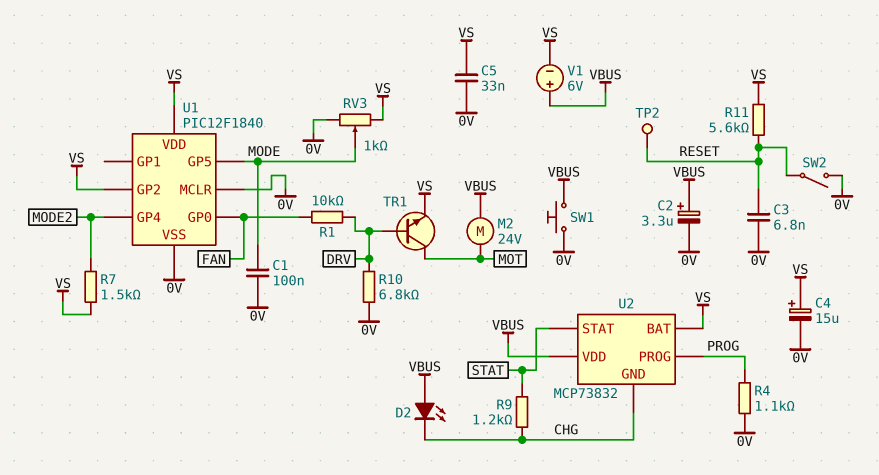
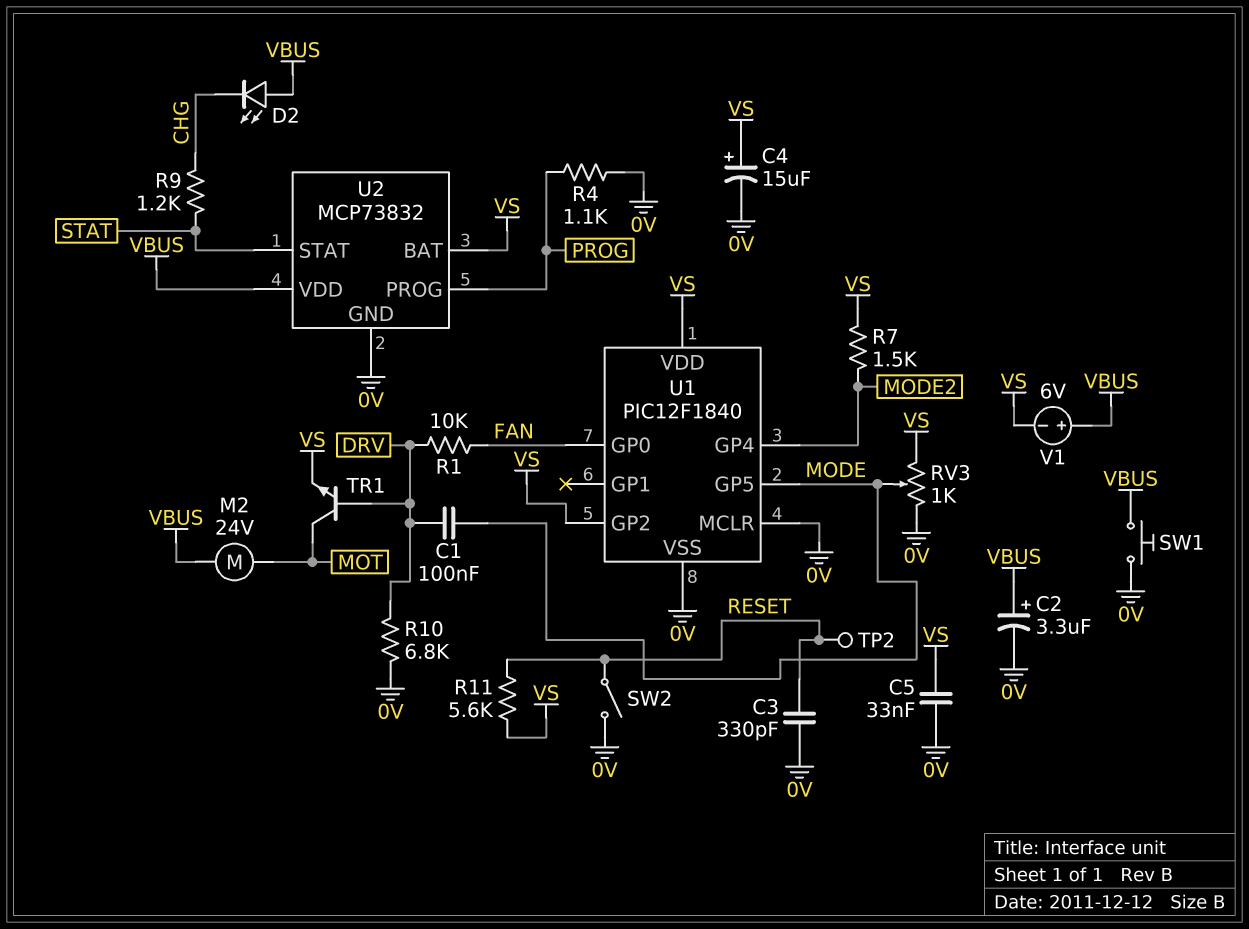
C1: 100nF (0V, MODE) -> 100nF (DRV, MODE)
C3: 6.8nF (0V, RESET) -> 330pF (0V, RESET)
U2 pin GND: CHG -> 0V

